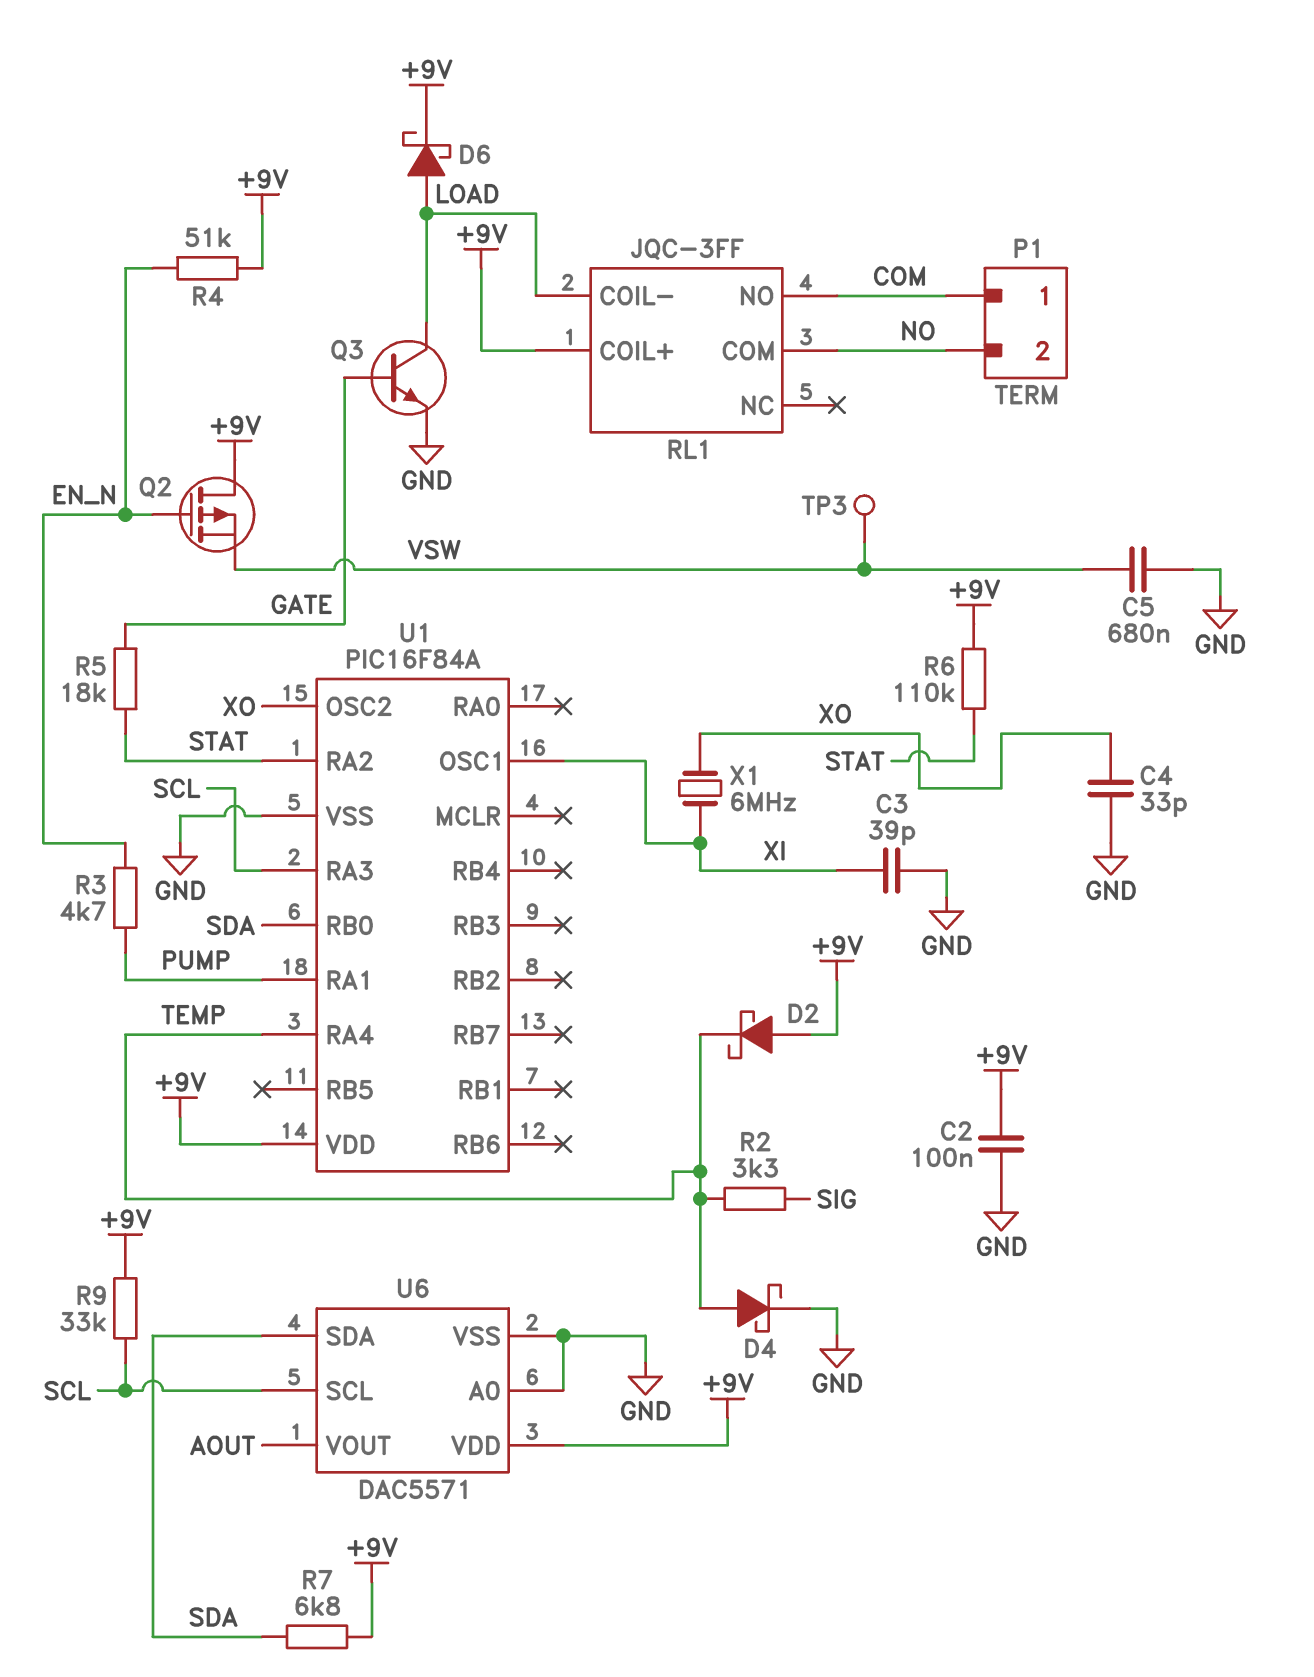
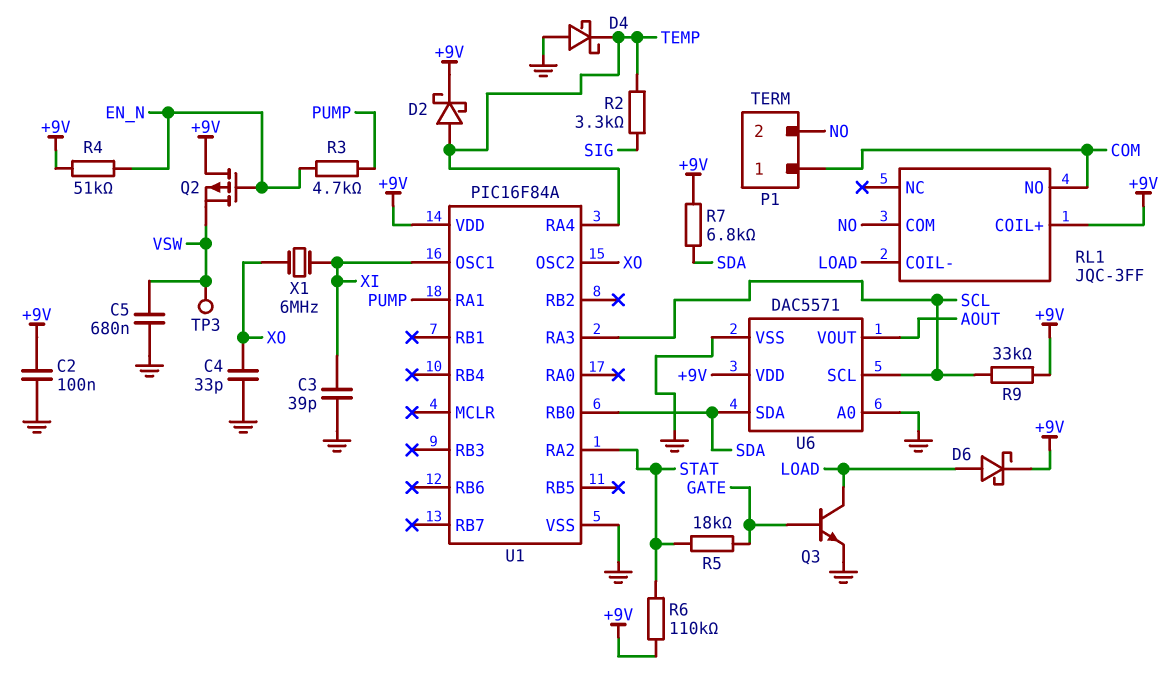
D2: schottky (A +9V, K TEMP) -> schottky (A TEMP, K +9V)
D4: schottky (A TEMP, K GND) -> schottky (A GND, K TEMP)

